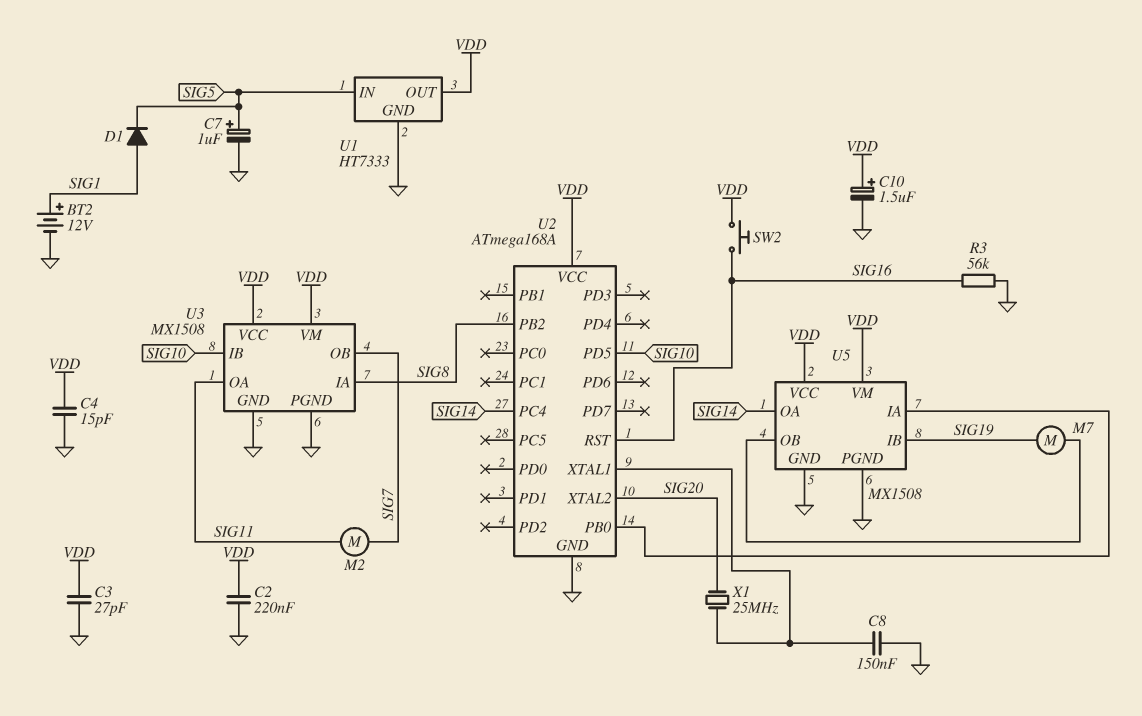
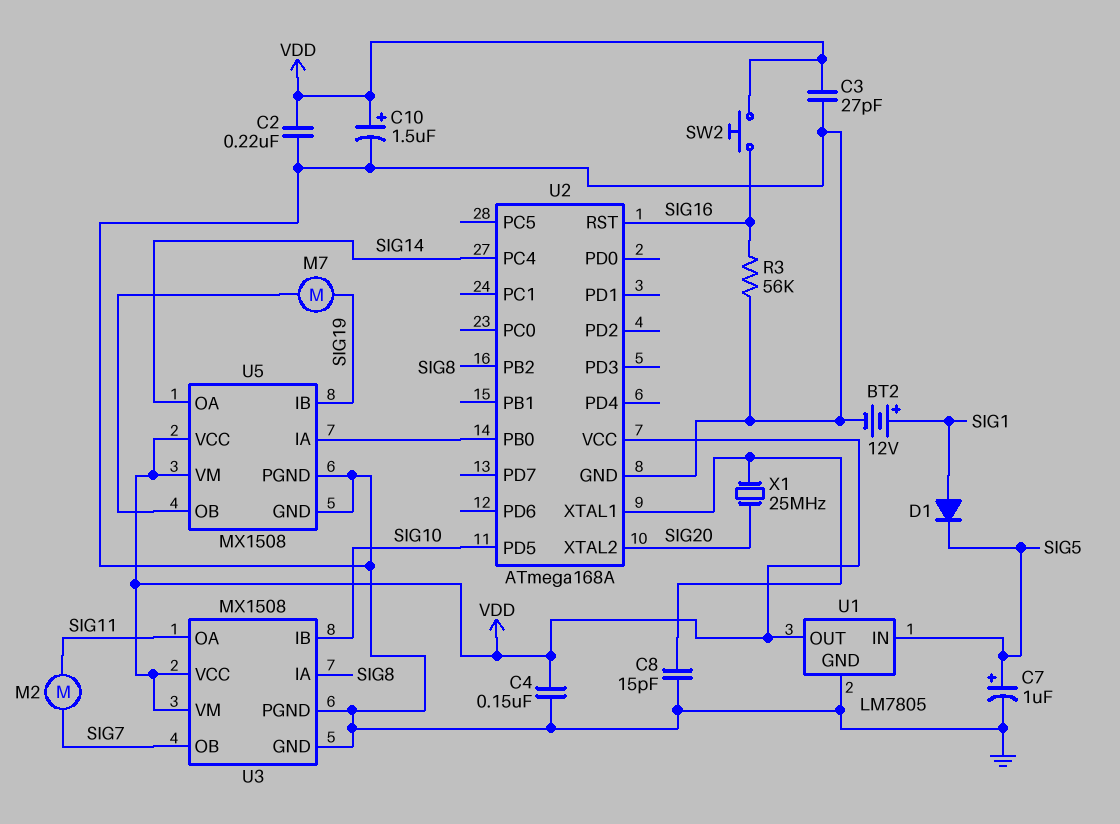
C4: 15pF (GND, VDD) -> 150nF (GND, VDD)
C8: 150nF (GND, U2/XTAL1) -> 15pF (GND, U2/XTAL1)
U1: HT7333 -> LM7805

